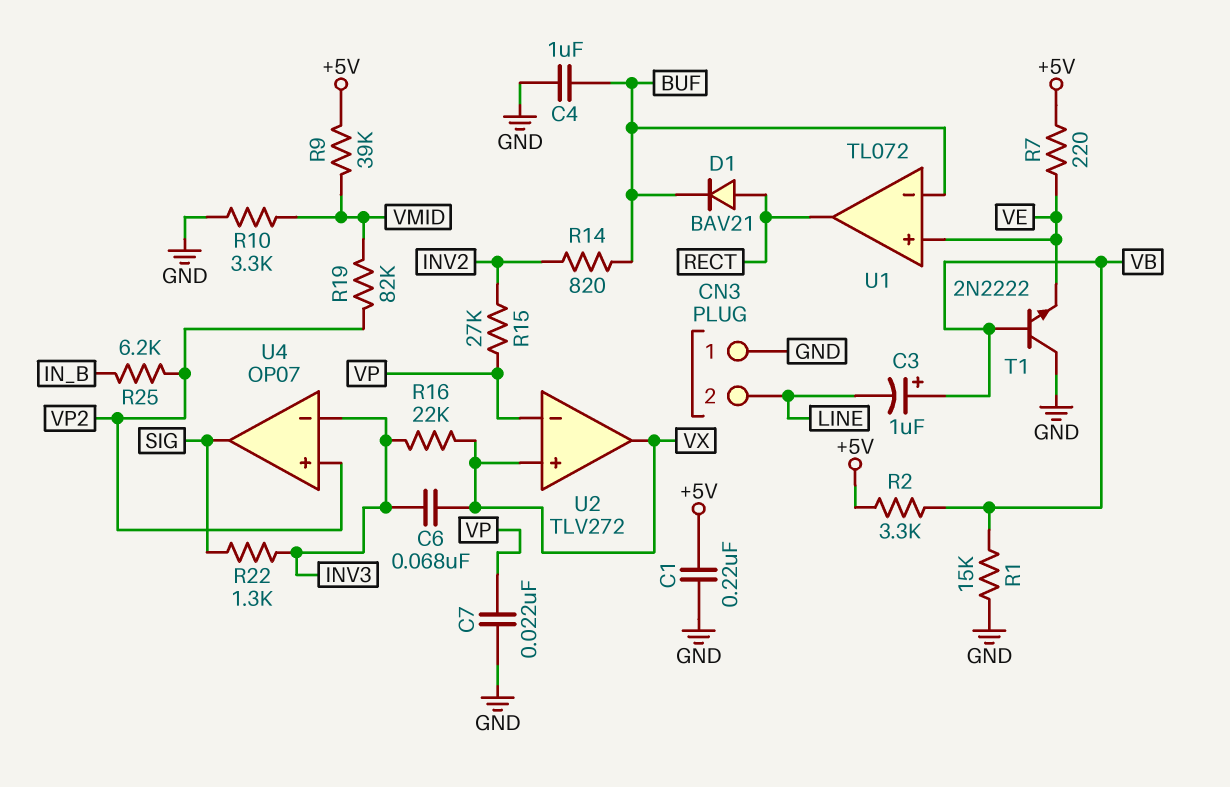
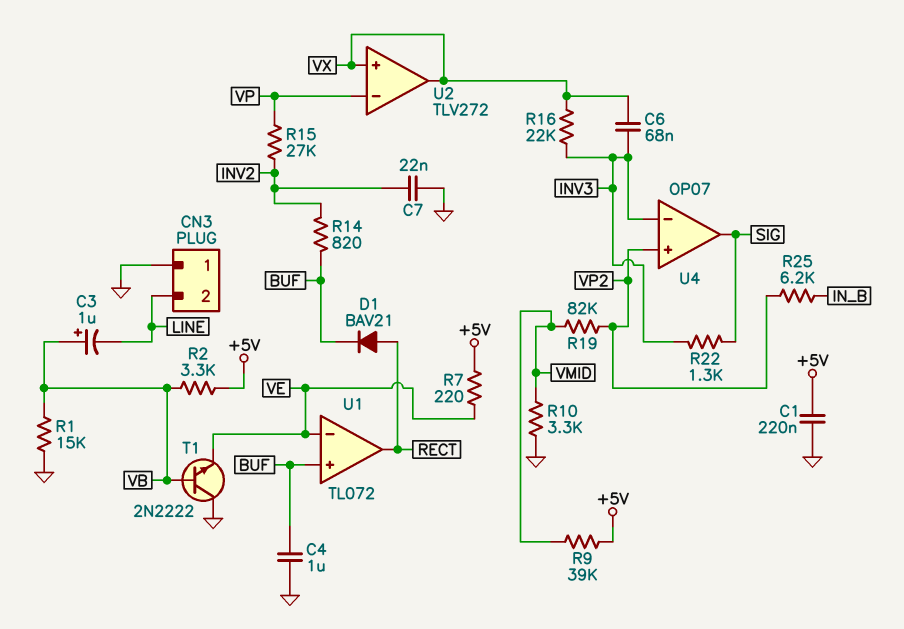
C7: 22nF (GND, VP) -> 22nF (GND, INV2)
U1 pin in+: VE -> BUF
U1 pin in-: BUF -> VE

